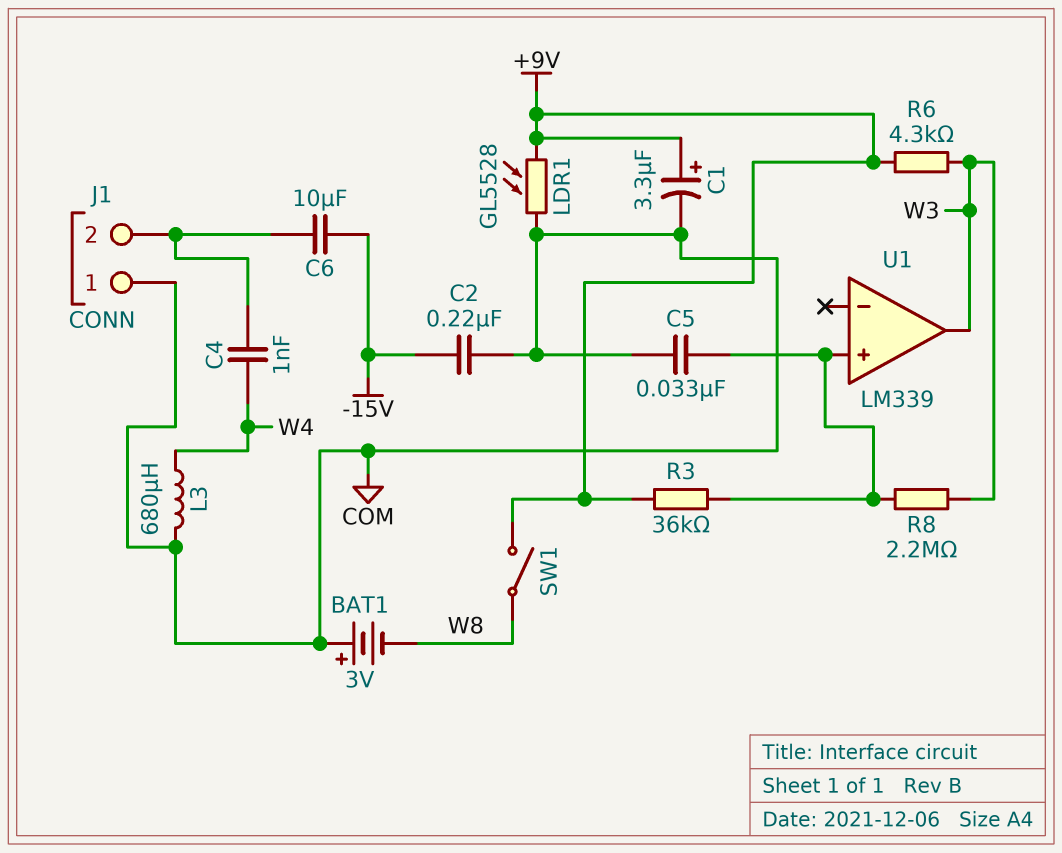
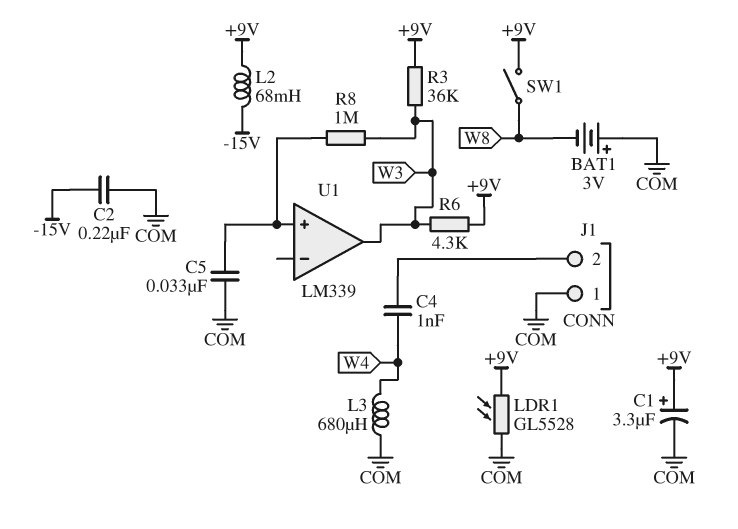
C6: 10uF (-15V, J1/2) -> none
L2: none -> 68mH (+9V, -15V)
R3: 36k (+9V, U1/in+) -> 36k (+9V, W3)
R8: 2.2M (U1/in+, W3) -> 1M (U1/in+, W3)

